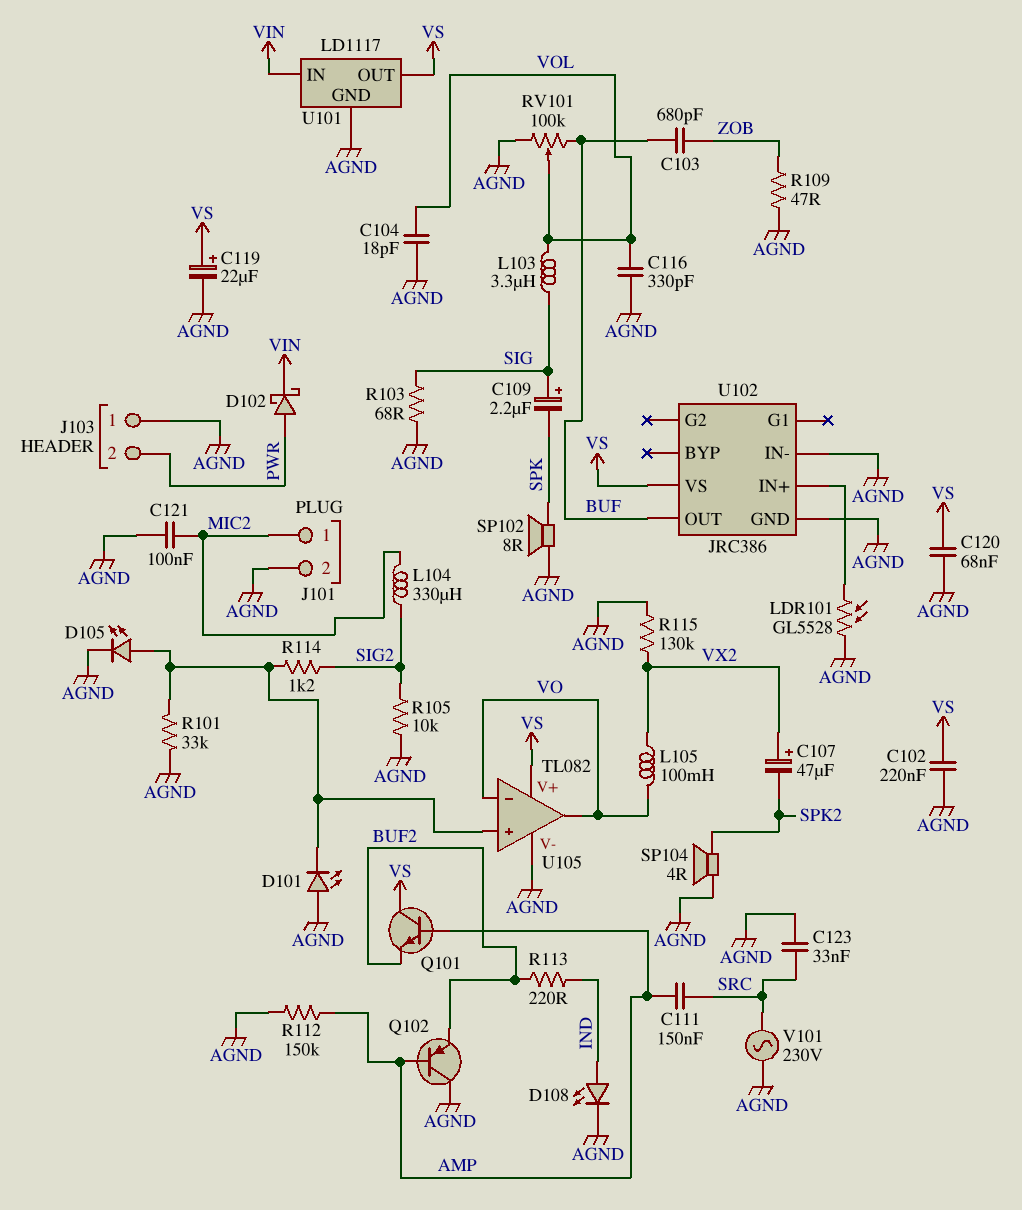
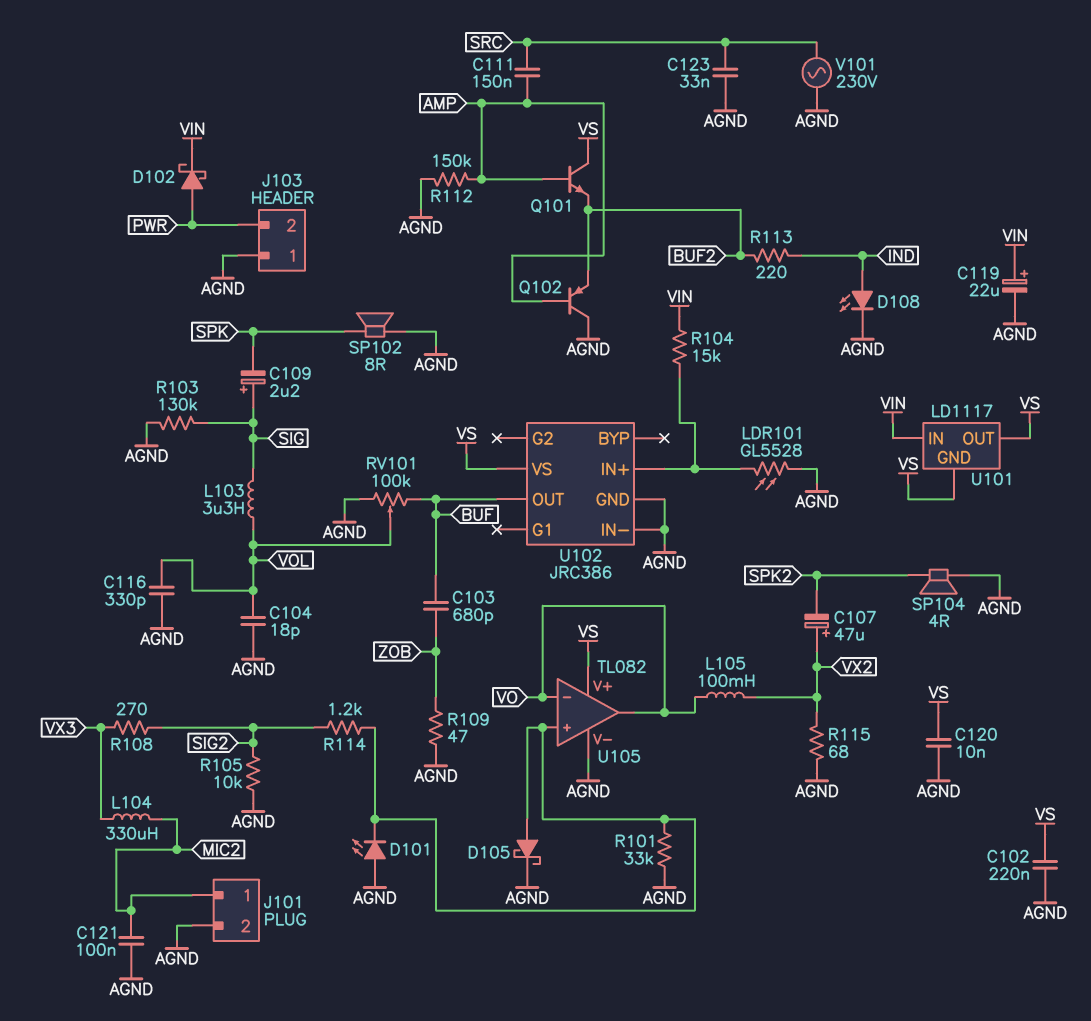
C119: 22uF (plus VS, minus AGND) -> 22uF (plus VIN, minus AGND)
C120: 68nF (AGND, VS) -> 10nF (AGND, VS)
D105: LED (A U105/in+, K AGND) -> schottky (A U105/in+, K AGND)
L104: 330uH (MIC2, SIG2) -> 330uH (MIC2, VX3)
R103: 68 (AGND, SIG) -> 130k (AGND, SIG)
R104: none -> 15k (U102/IN+, VIN)
R108: none -> 270 (SIG2, VX3)
R115: 130k (AGND, VX2) -> 68 (AGND, VX2)
U101 pin GND: AGND -> VS

